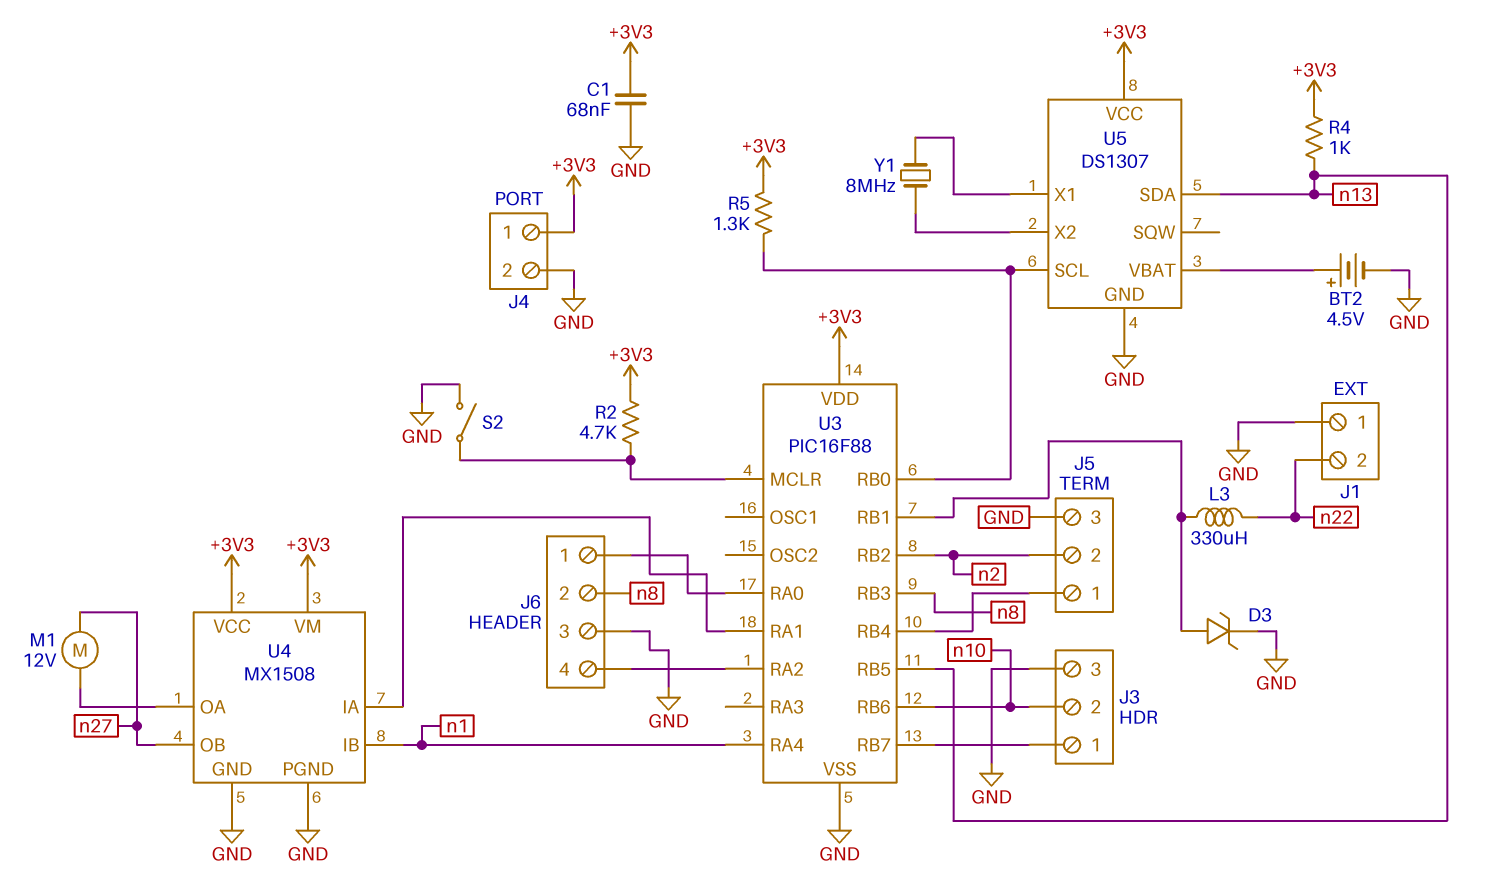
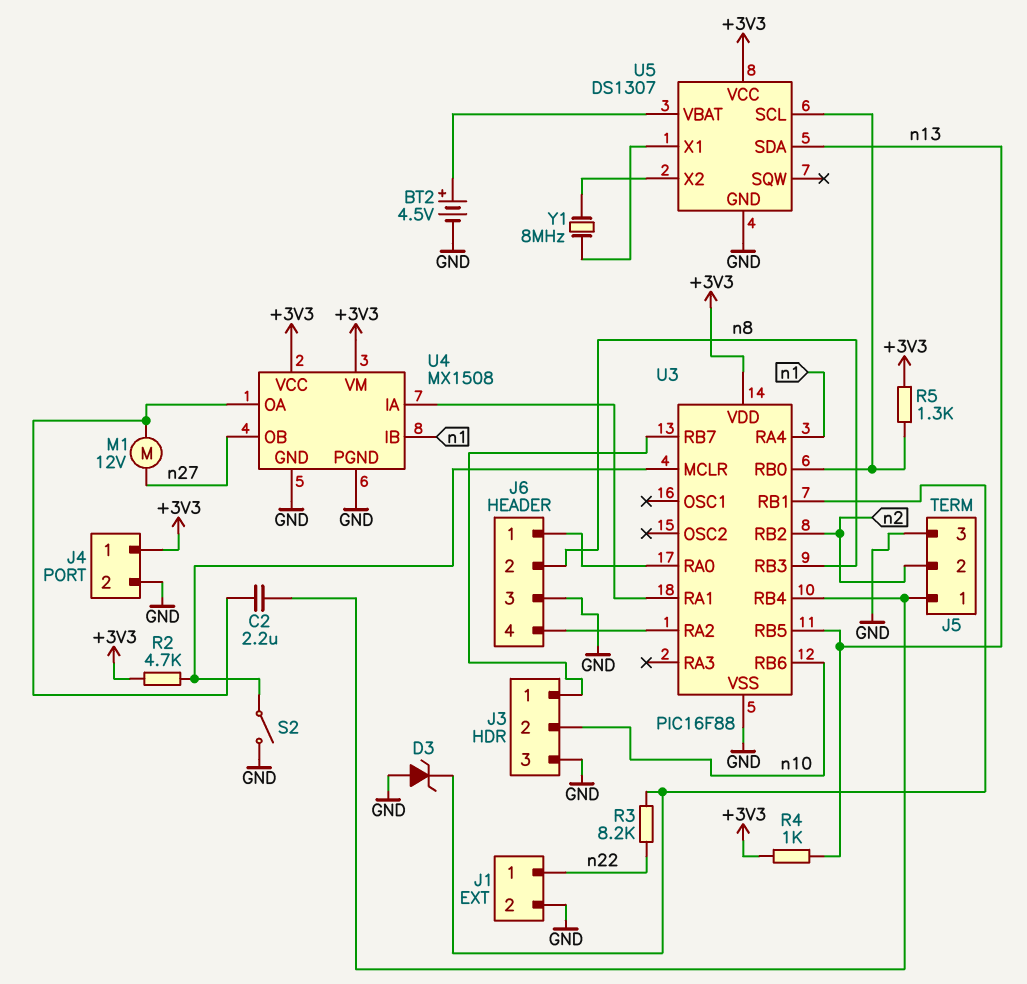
C1: 68nF (+3V3, GND) -> none
C2: none -> 2.2uF (J5/1, U4/OA)
D3: zener (A U3/RB1, K GND) -> zener (A GND, K U3/RB1)
J1 pin 1: GND -> n22
J1 pin 2: n22 -> GND
L3: 330uH (U3/RB1, n22) -> none
R3: none -> 8.2k (U3/RB1, n22)

